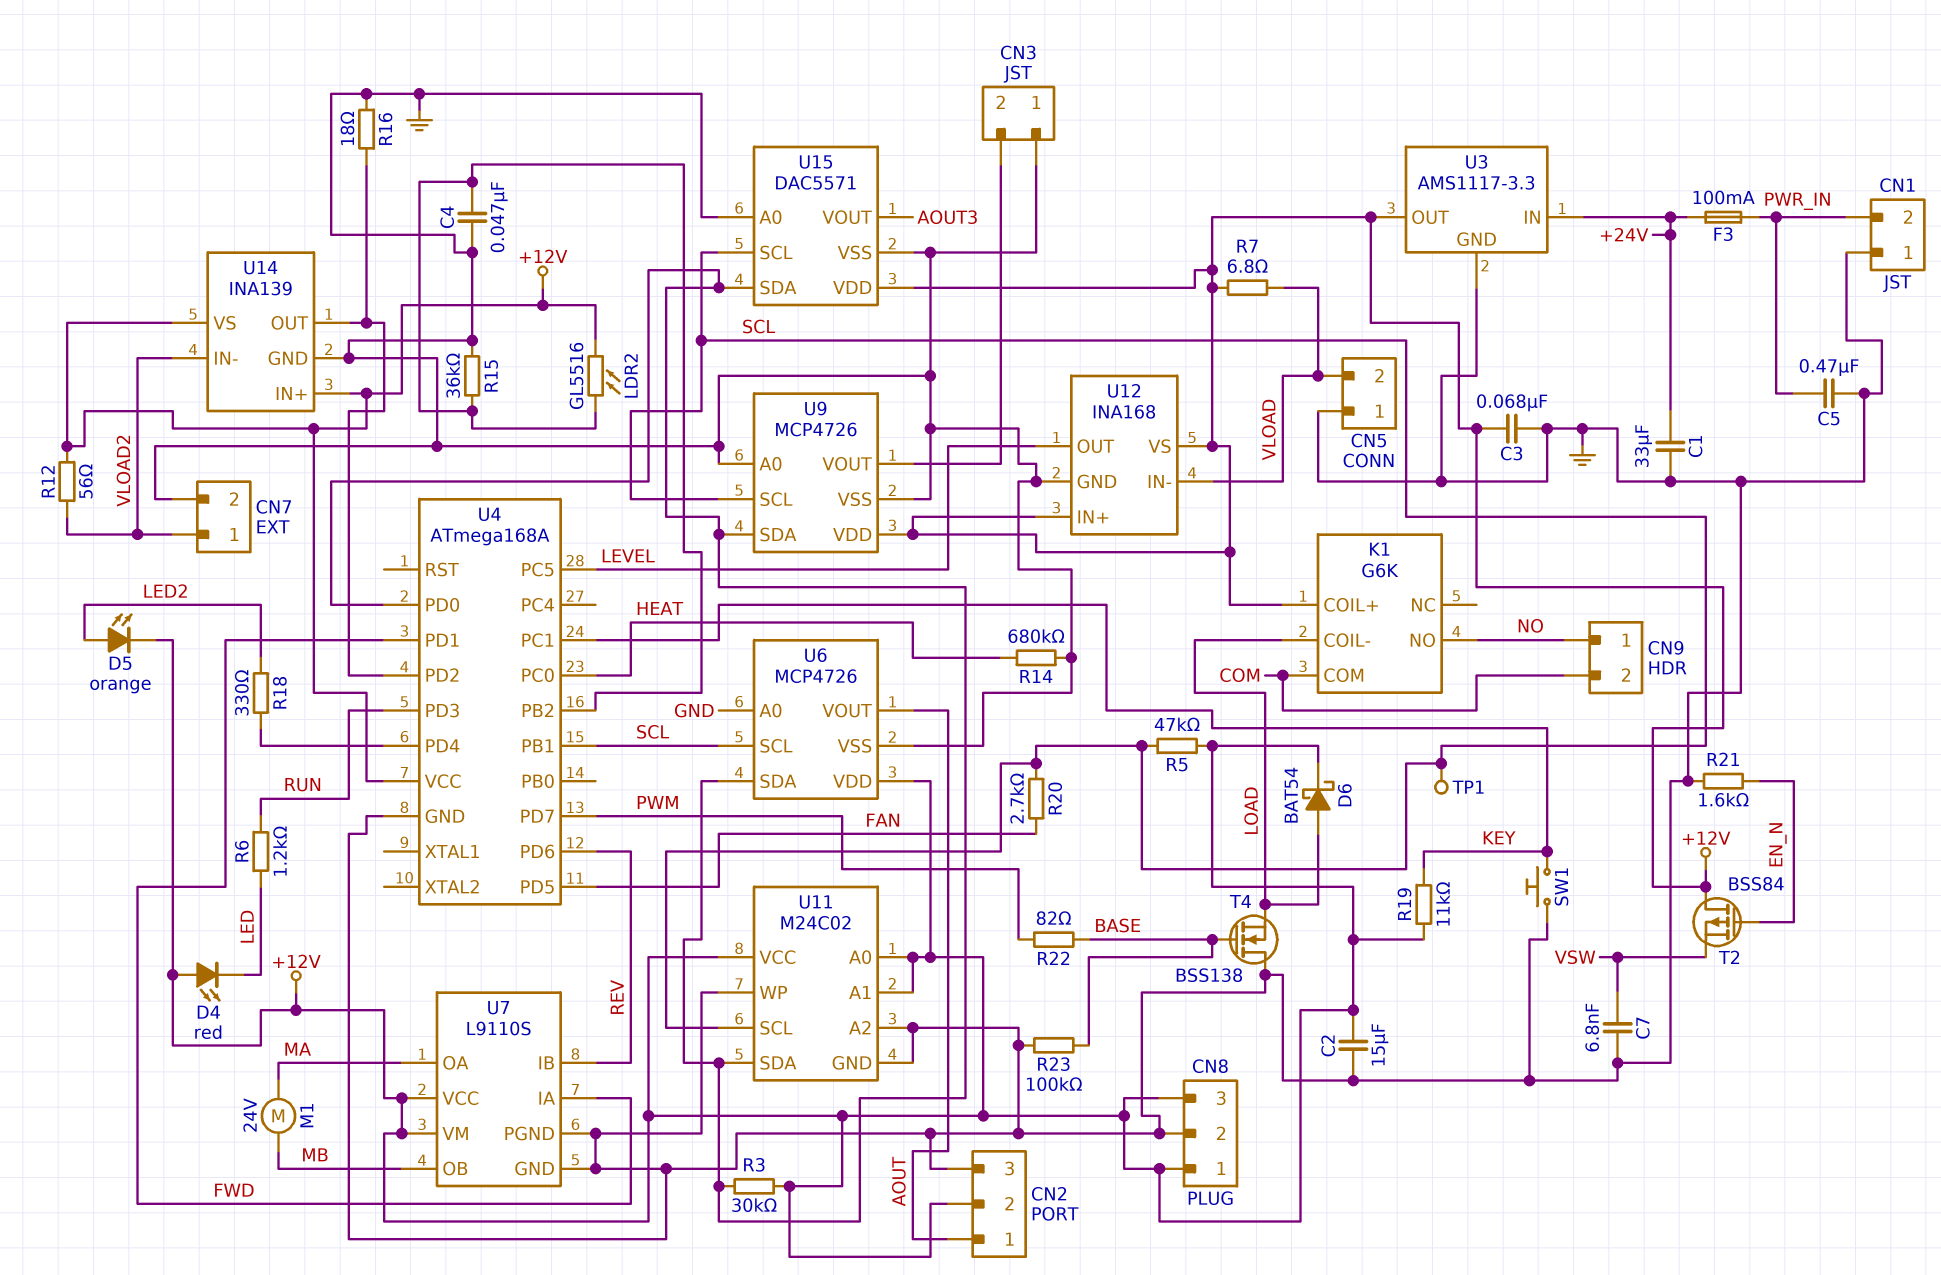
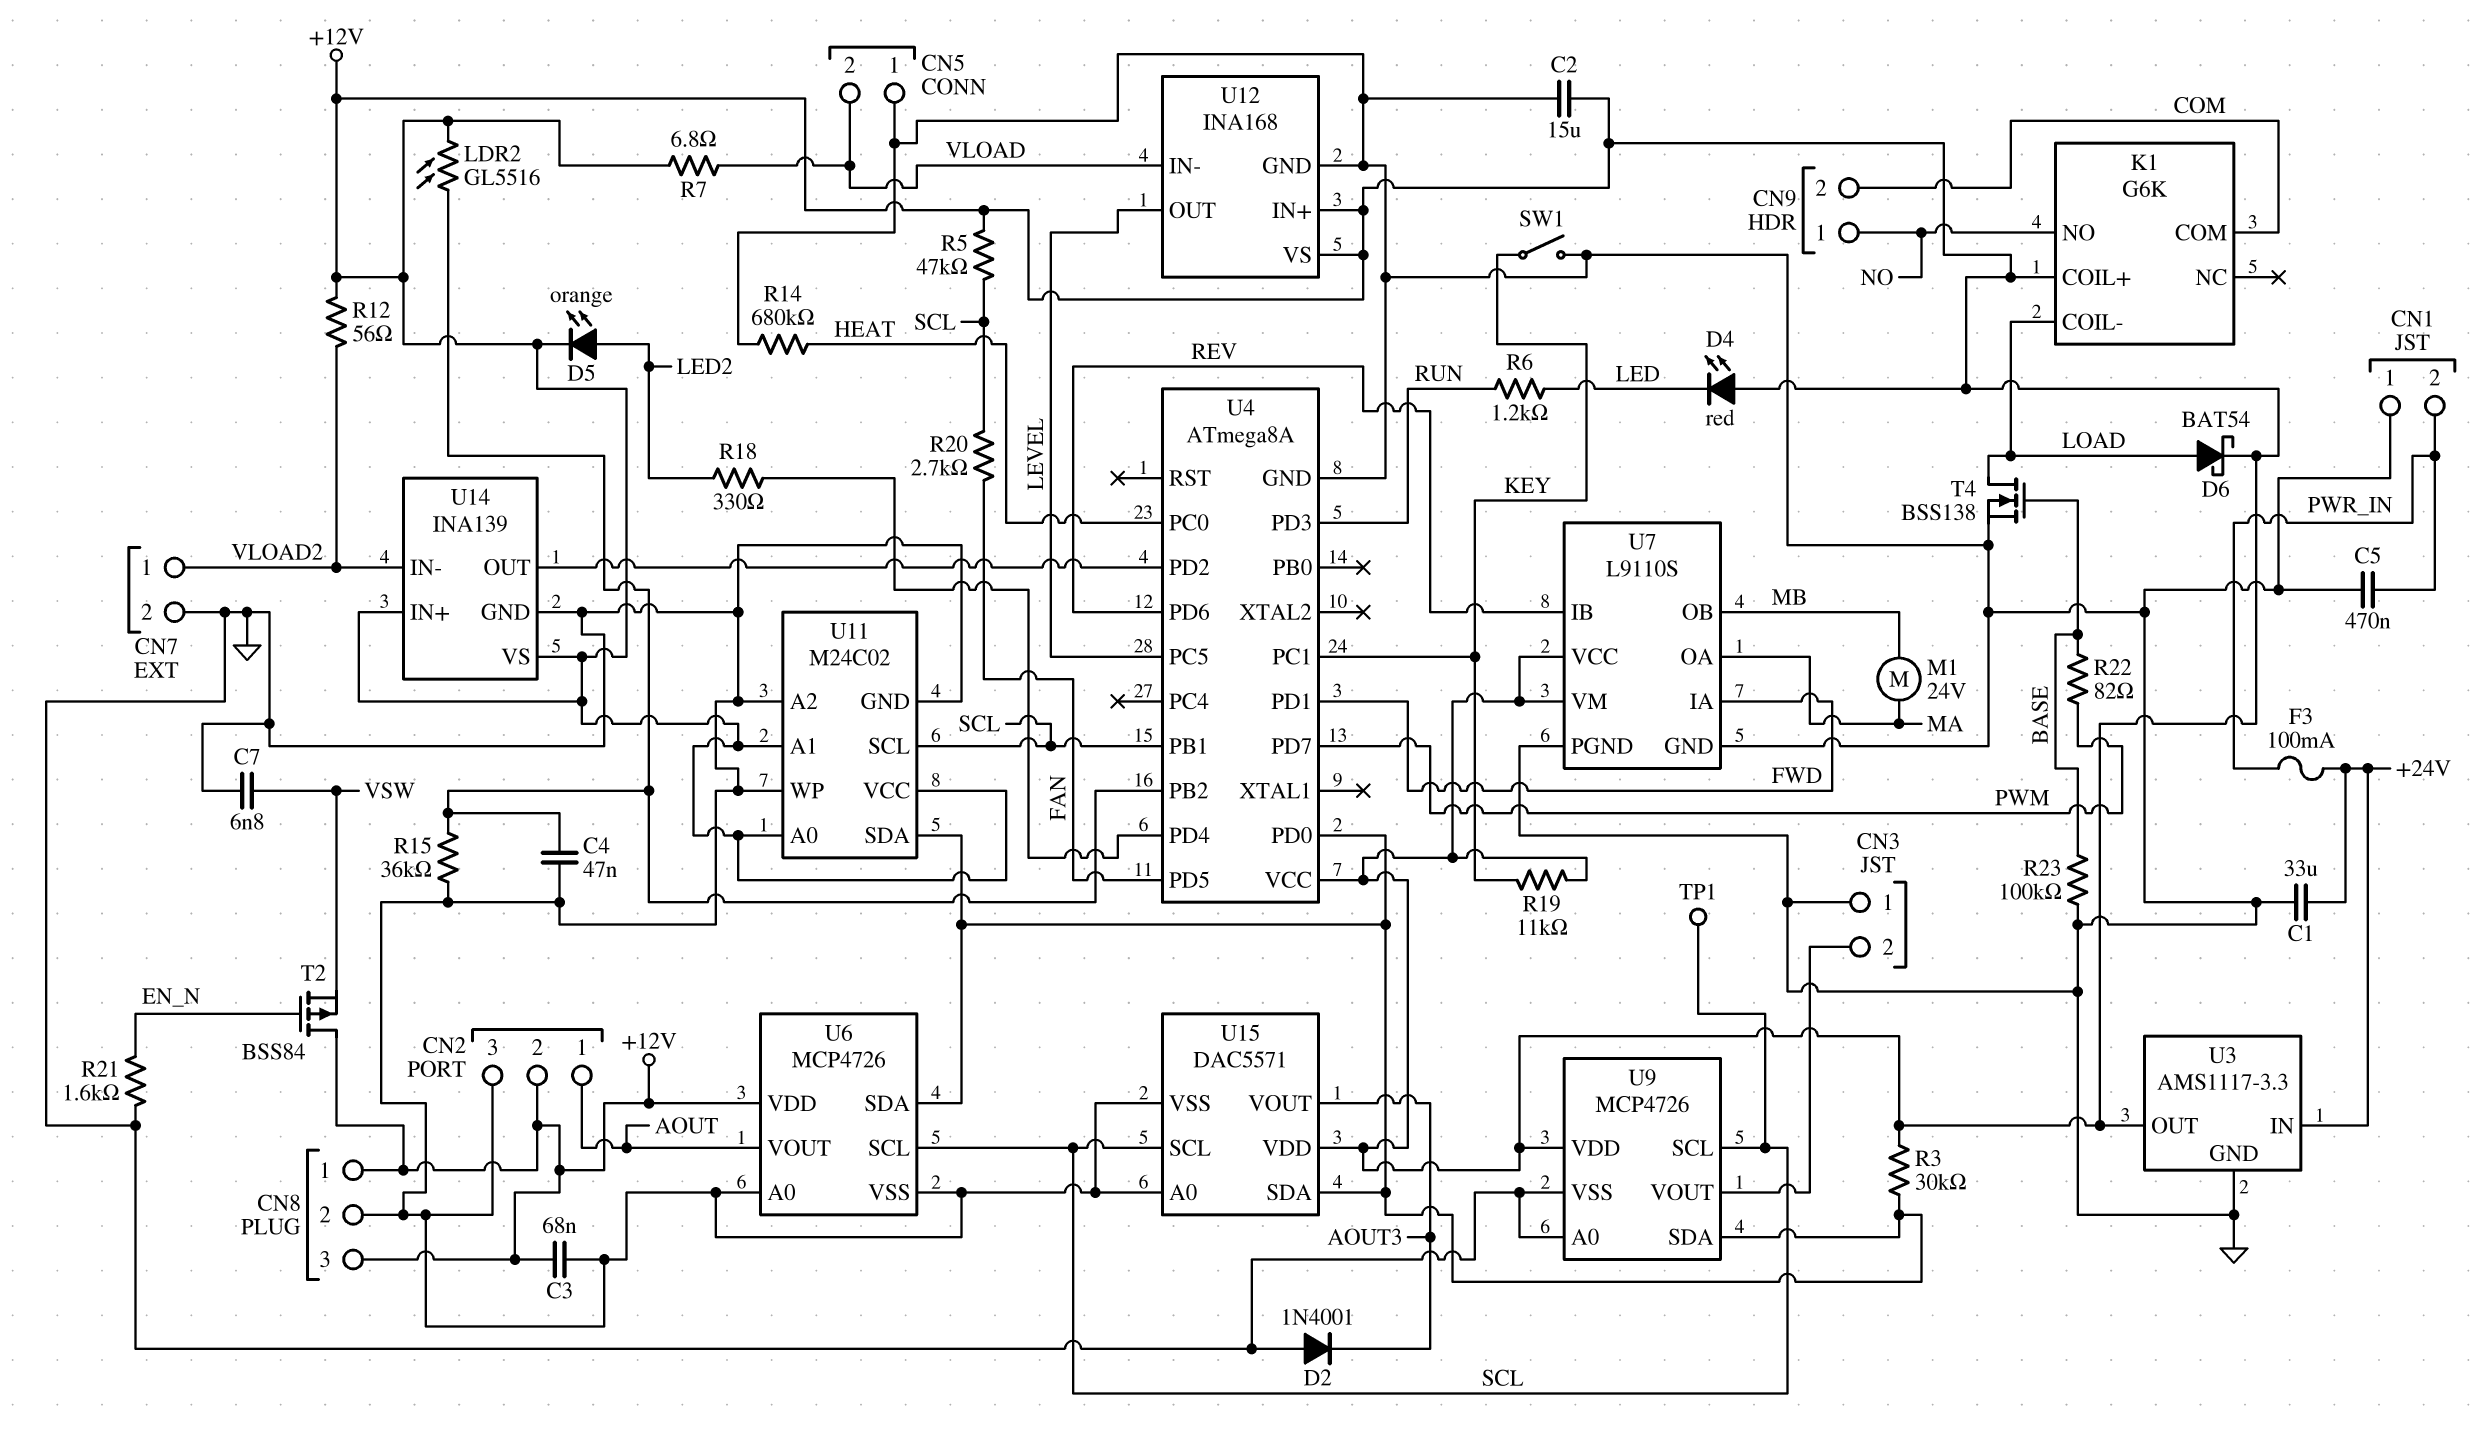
D2: none -> diode 1N4001 (A GND, K AOUT3)
R16: 18 (GND, U4/PD2) -> none
SW1: button (GND, KEY) -> switch (GND, KEY)
T4: NMOS BSS138 (G BASE, D GND, S LOAD) -> NMOS BSS138 (G BASE, D LOAD, S GND)
U4: ATmega168A -> ATmega8A

